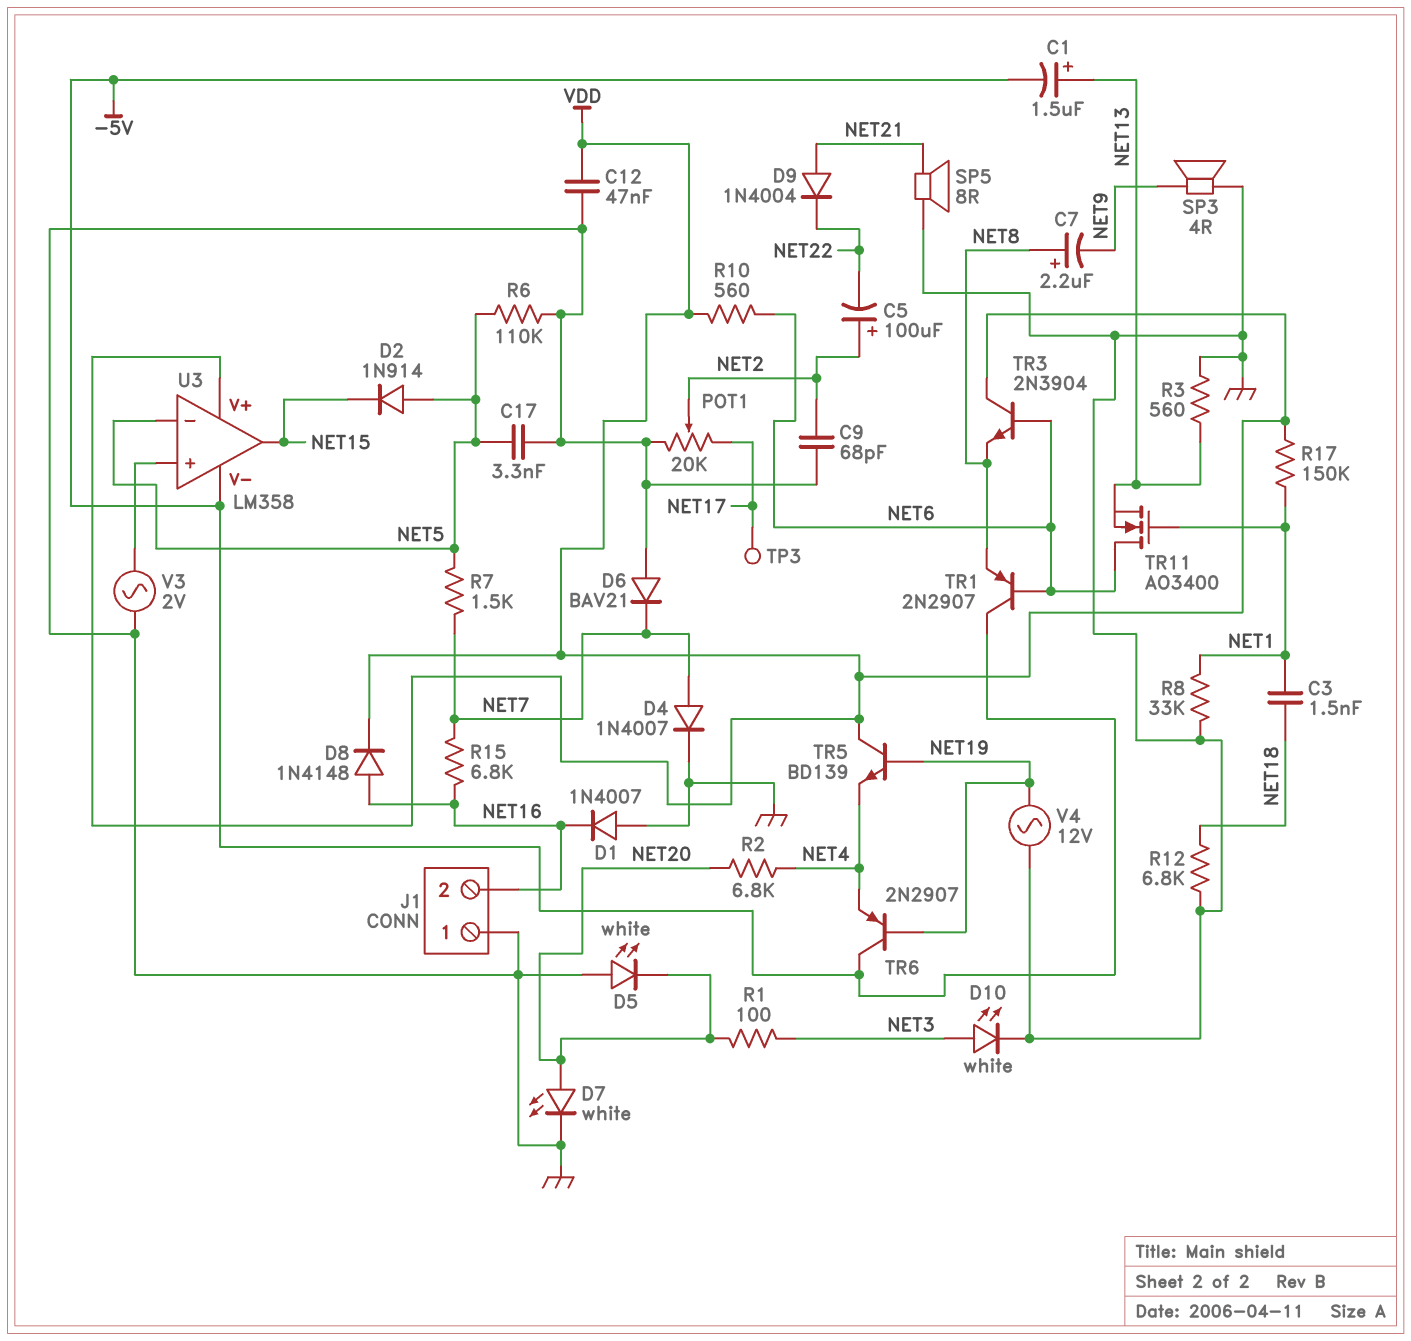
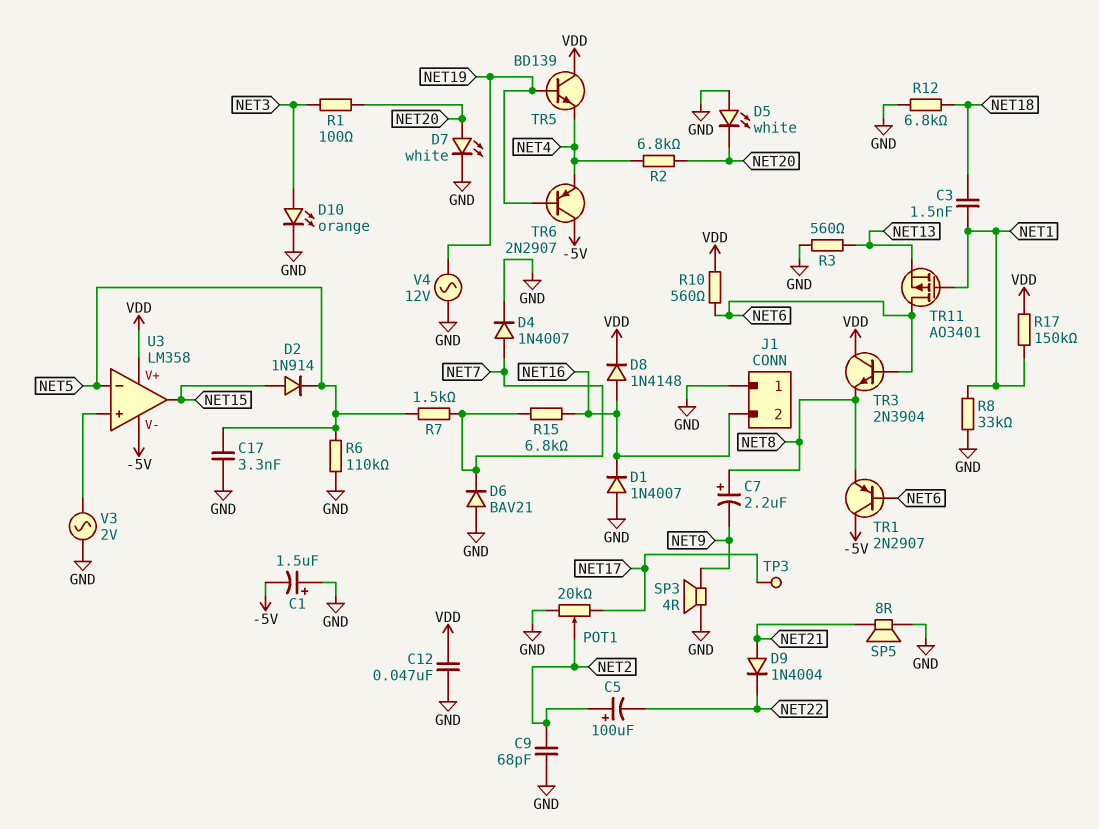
C1: 1.5uF (plus NET13, minus -5V) -> 1.5uF (plus GND, minus -5V)
D2: diode 1N914 (A NET5, K NET15) -> diode 1N914 (A NET15, K NET5)
D10: LED white (A NET3, K GND) -> LED orange (A NET3, K GND)
TR11: NMOS AO3400 (G NET1, D NET6, S NET13) -> PMOS AO3401 (G NET1, D NET6, S NET13)

